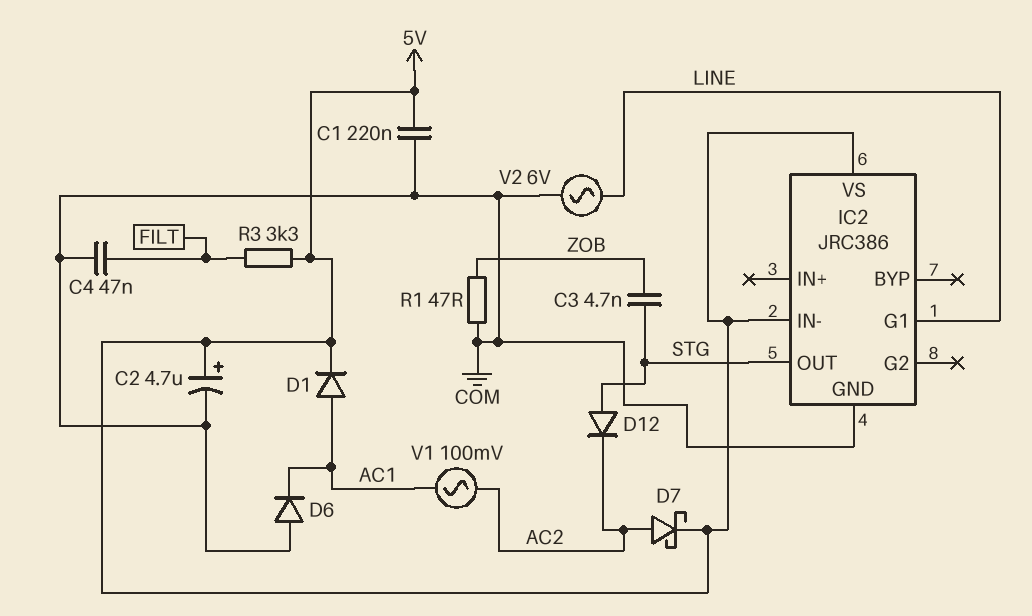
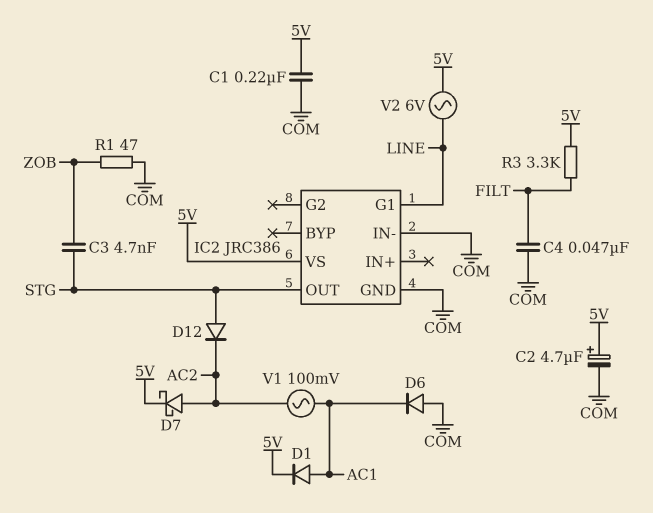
IC2 pin IN-: 5V -> COM
V2: AC 6V (COM, LINE) -> AC 6V (5V, LINE)

